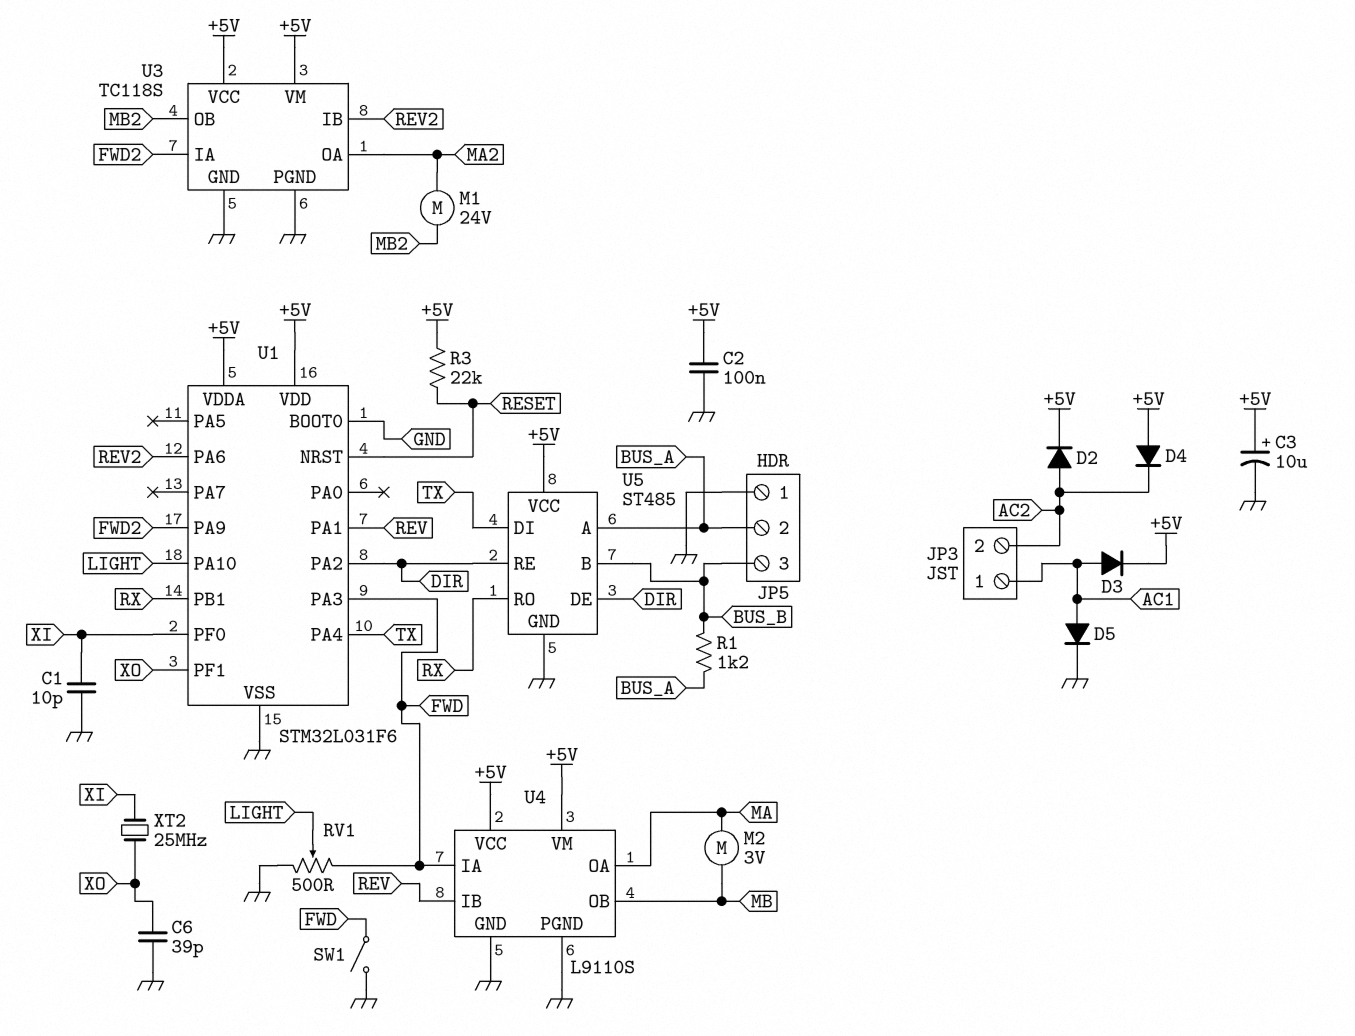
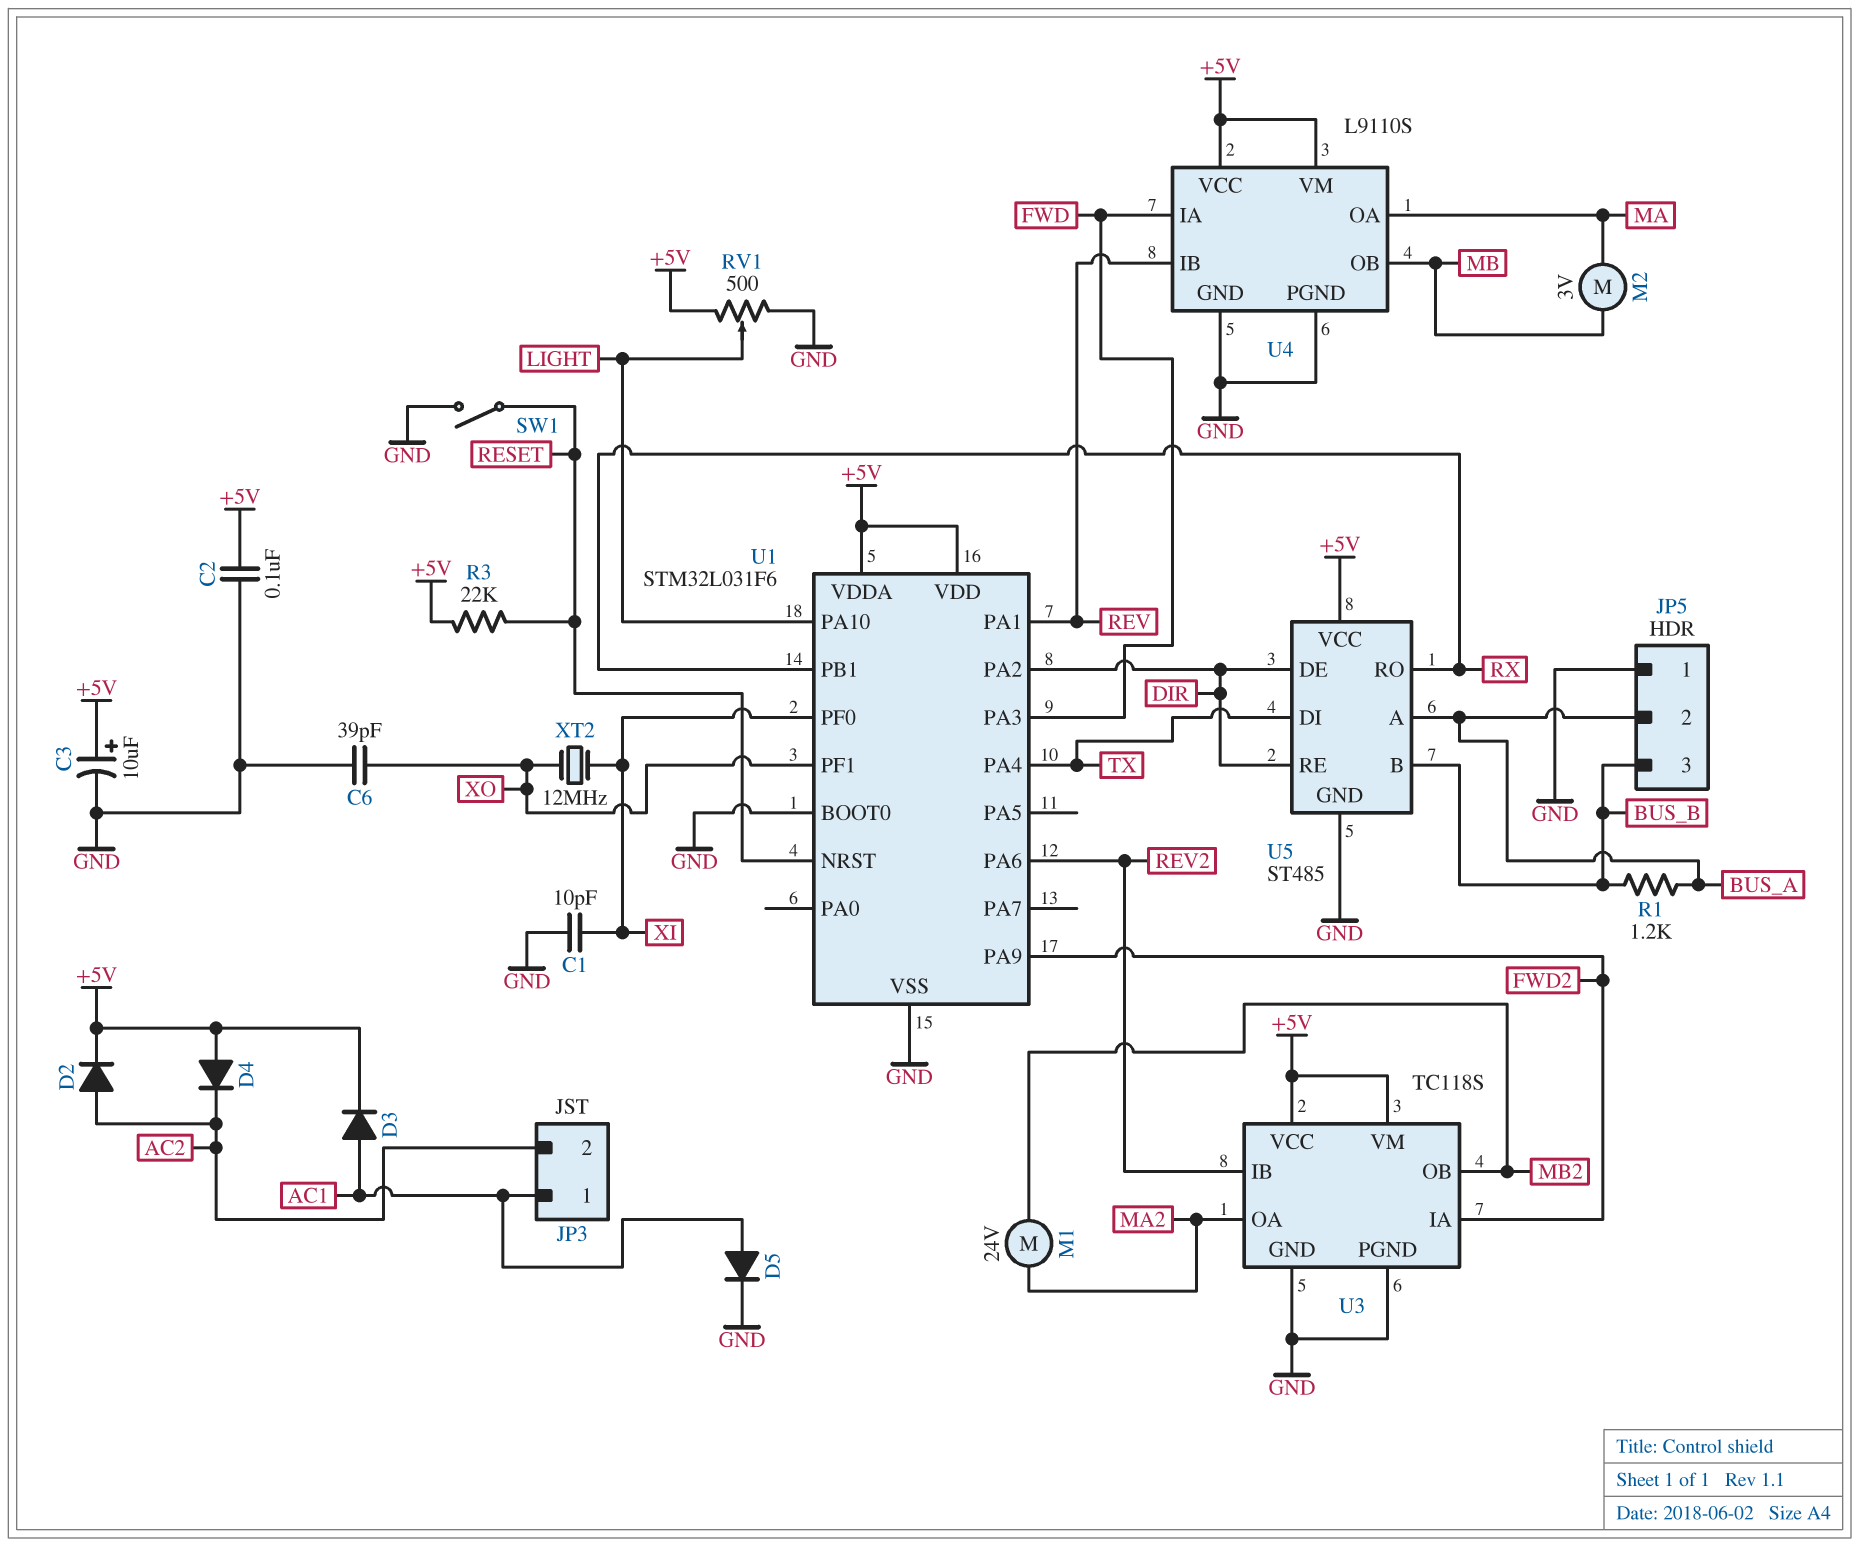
RV1: 500 (FWD, GND, wiper LIGHT) -> 500 (+5V, GND, wiper LIGHT)
SW1: switch (FWD, GND) -> switch (GND, RESET)
XT2: 25MHz (XI, XO) -> 12MHz (XI, XO)

